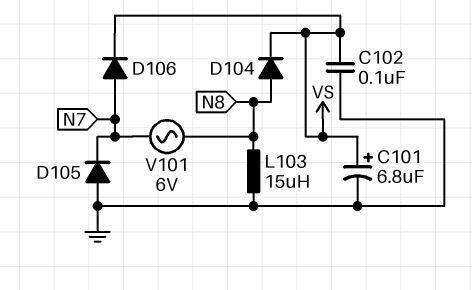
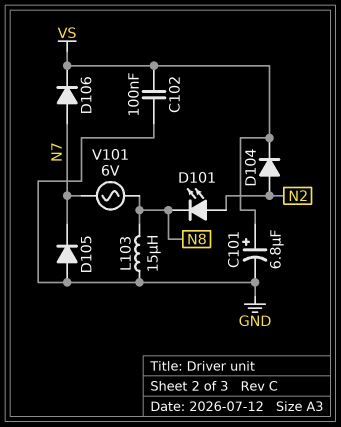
D101: none -> LED (A N2, K N8)
D104: diode (A N8, K VS) -> diode (A N2, K VS)

